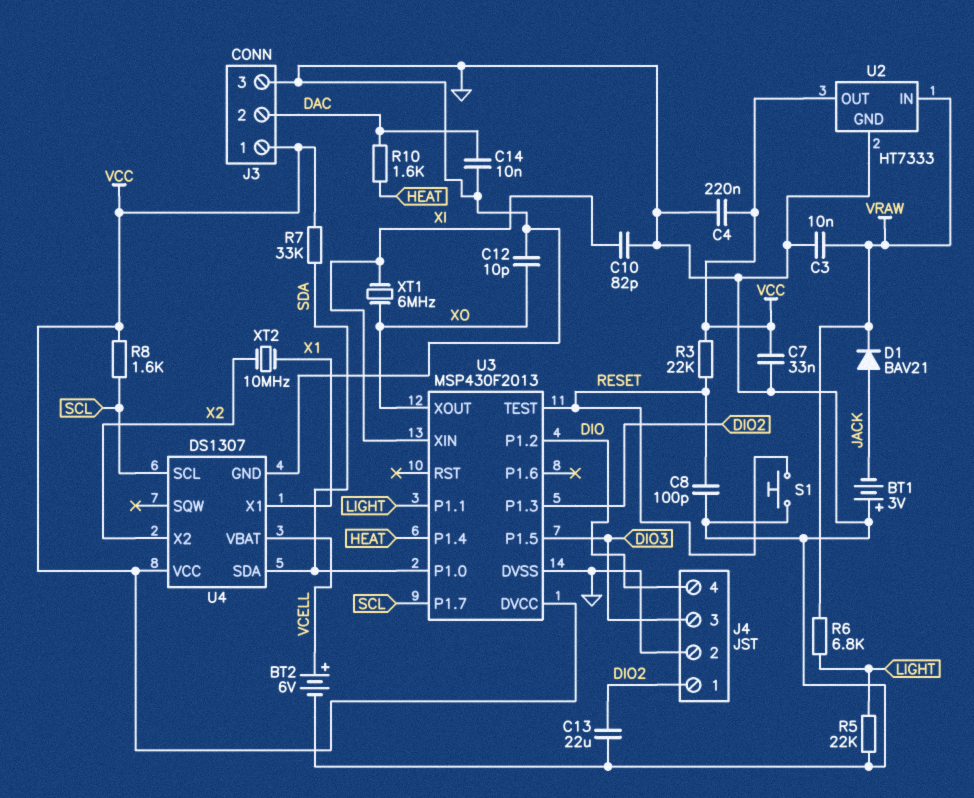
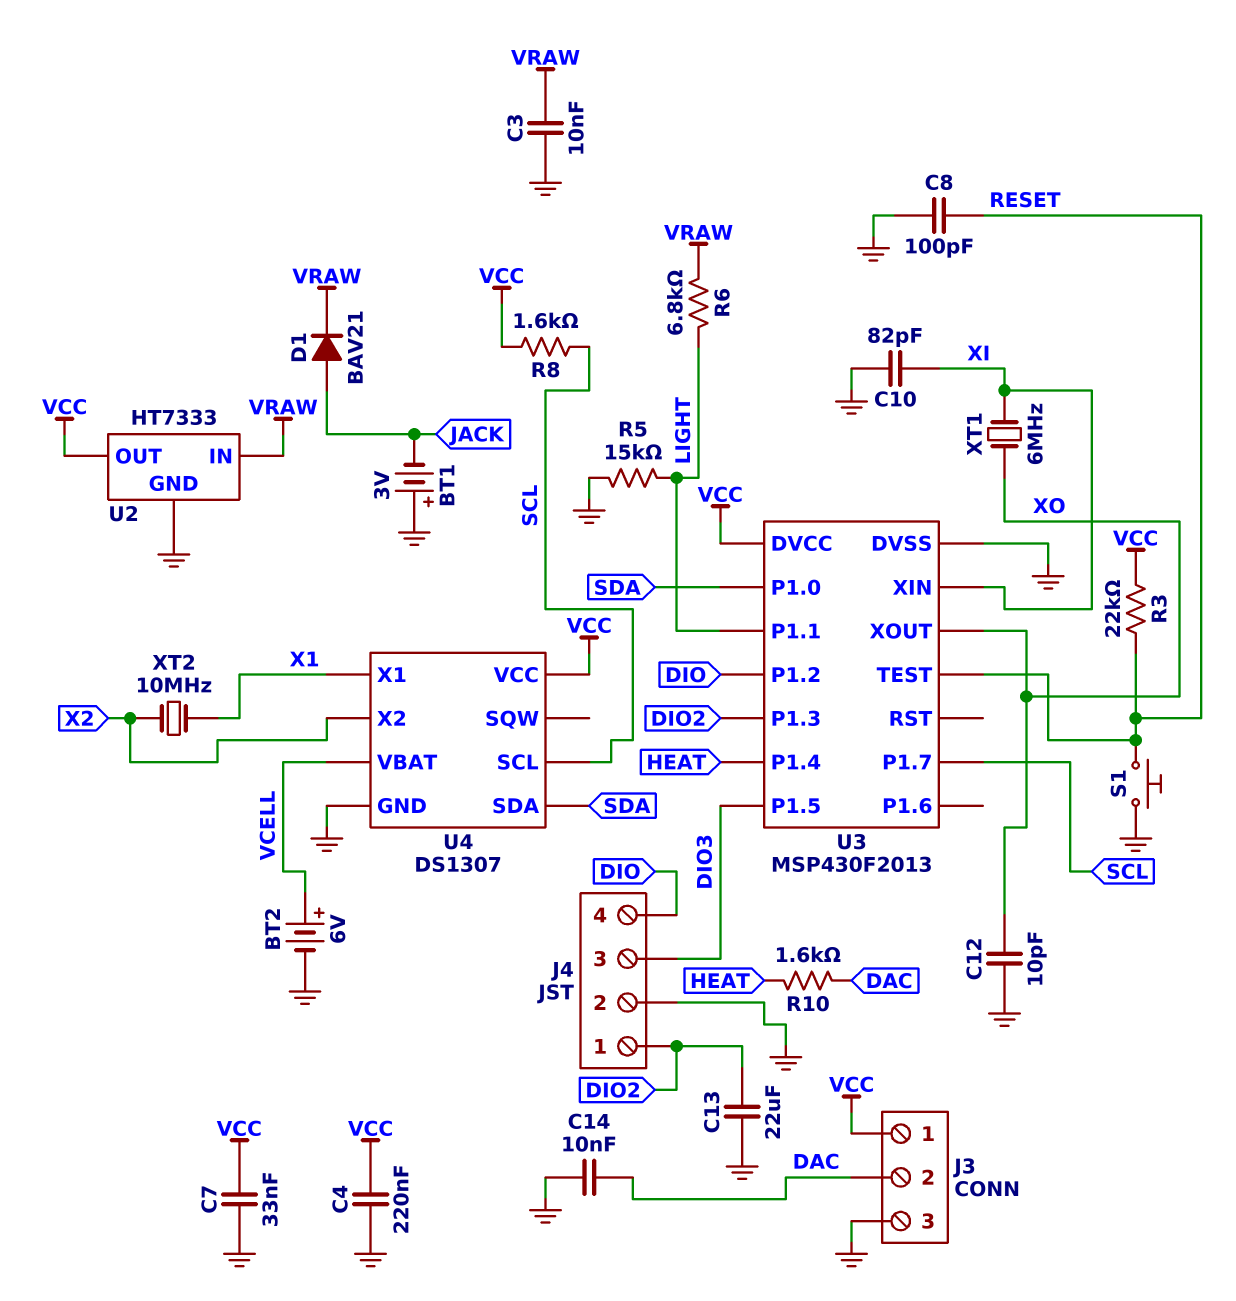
R5: 22k (GND, LIGHT) -> 15k (GND, LIGHT)
R7: 33k (SDA, VCC) -> none

